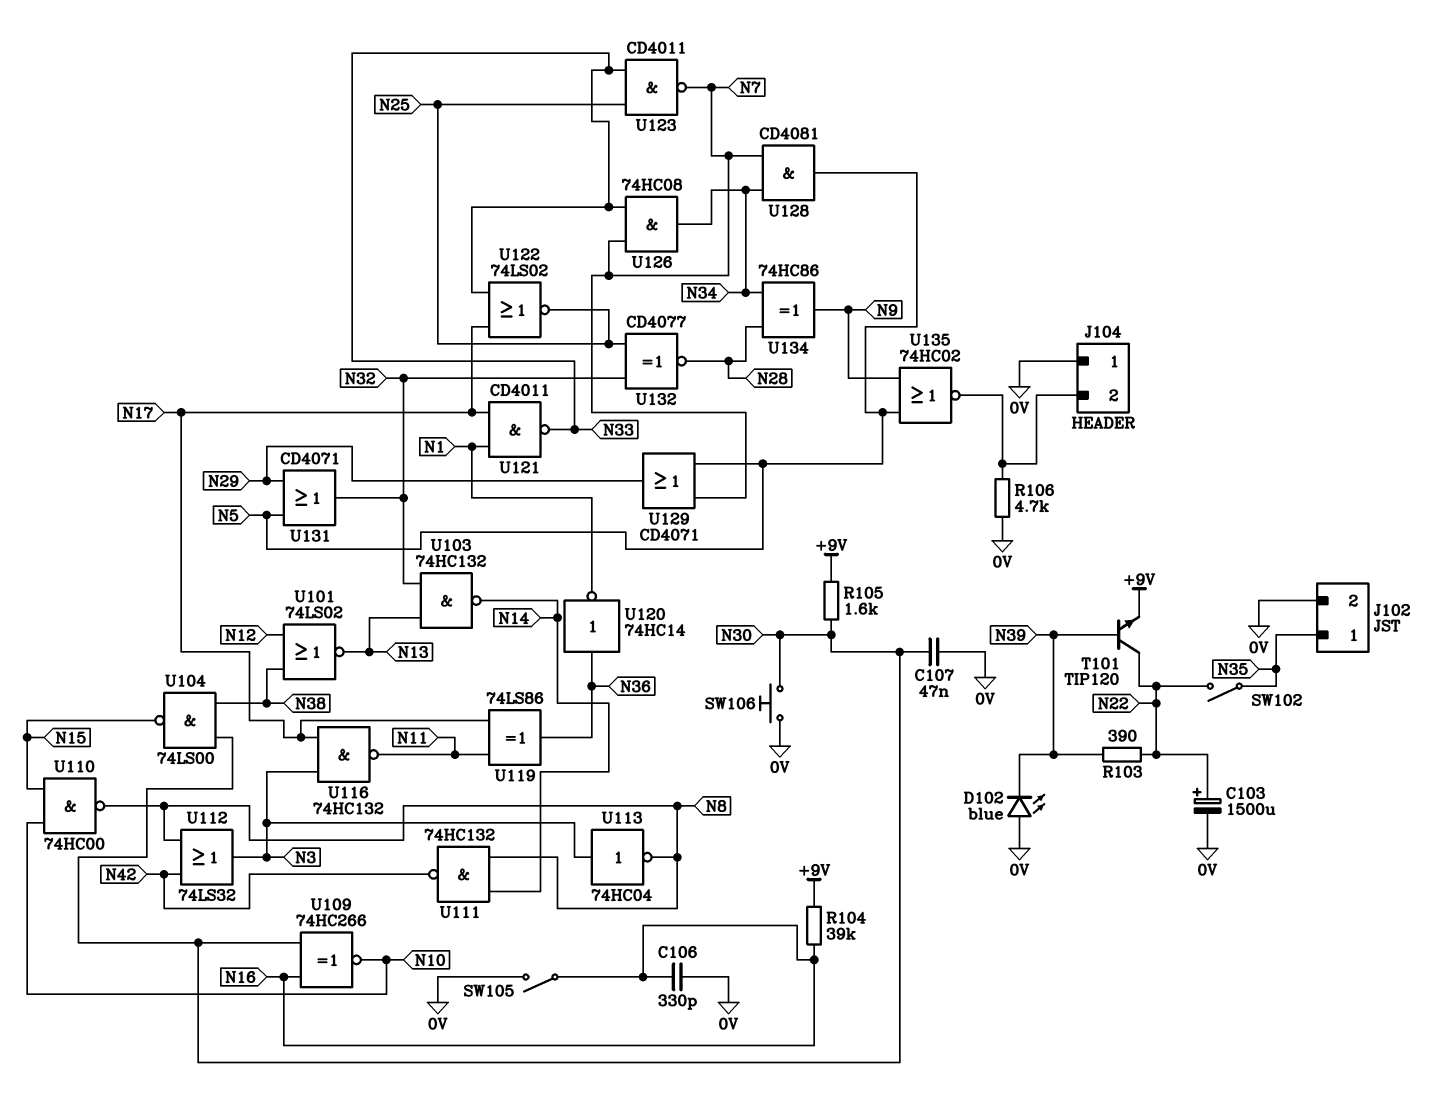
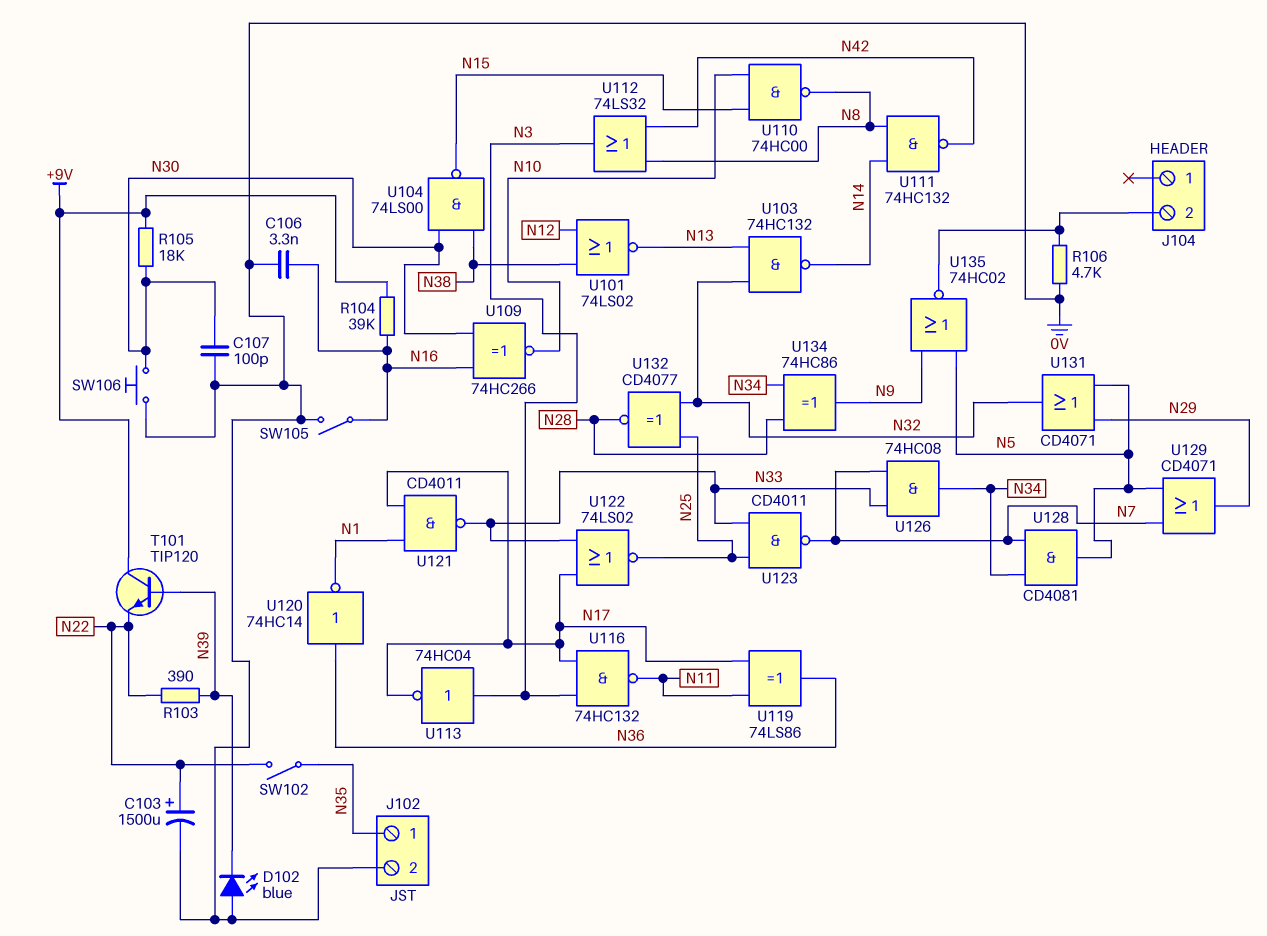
C106: 330pF (0V, N16) -> 3.3nF (0V, N16)
C107: 47nF (0V, N30) -> 100pF (0V, N30)
J104 pin 1: 0V -> none
R105: 1.6k (+9V, N30) -> 18k (+9V, N30)
T101: NPN TIP120 (B N39, C N22, E +9V) -> NPN TIP120 (B N39, C +9V, E N22)
U113: NOT 74HC04 (in N3, out N8) -> NOT 74HC04 (in N3, out N17)

